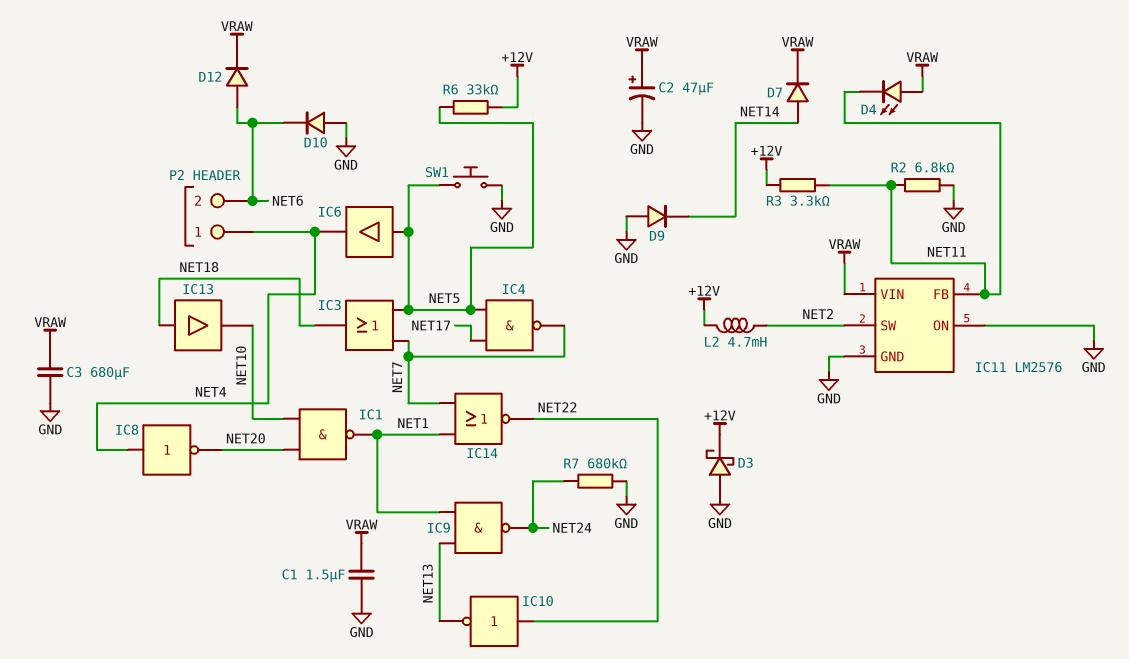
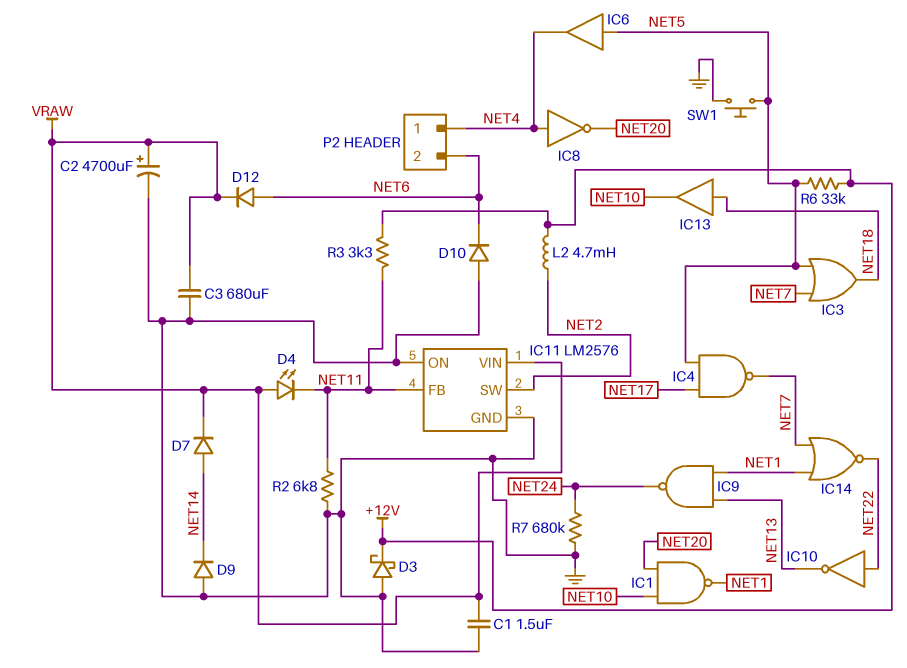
C2: 47uF (plus VRAW, minus GND) -> 4700uF (plus VRAW, minus GND)

